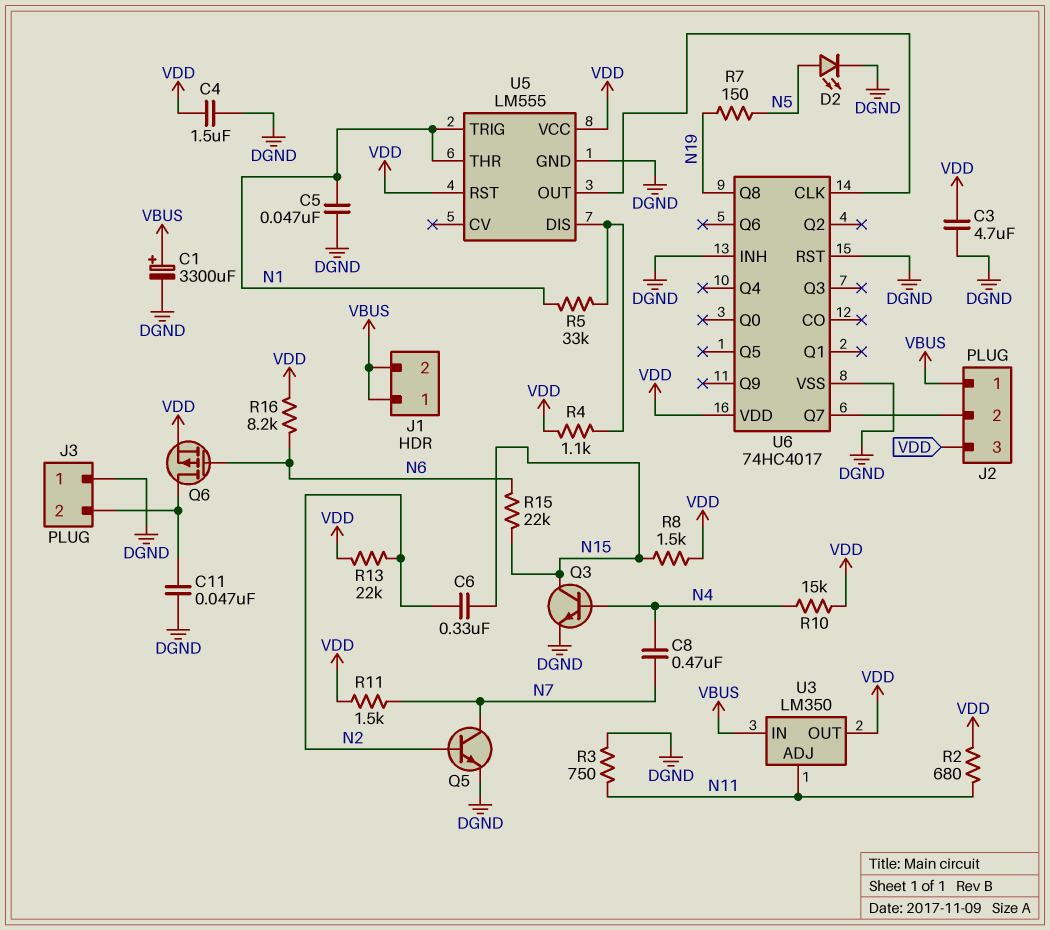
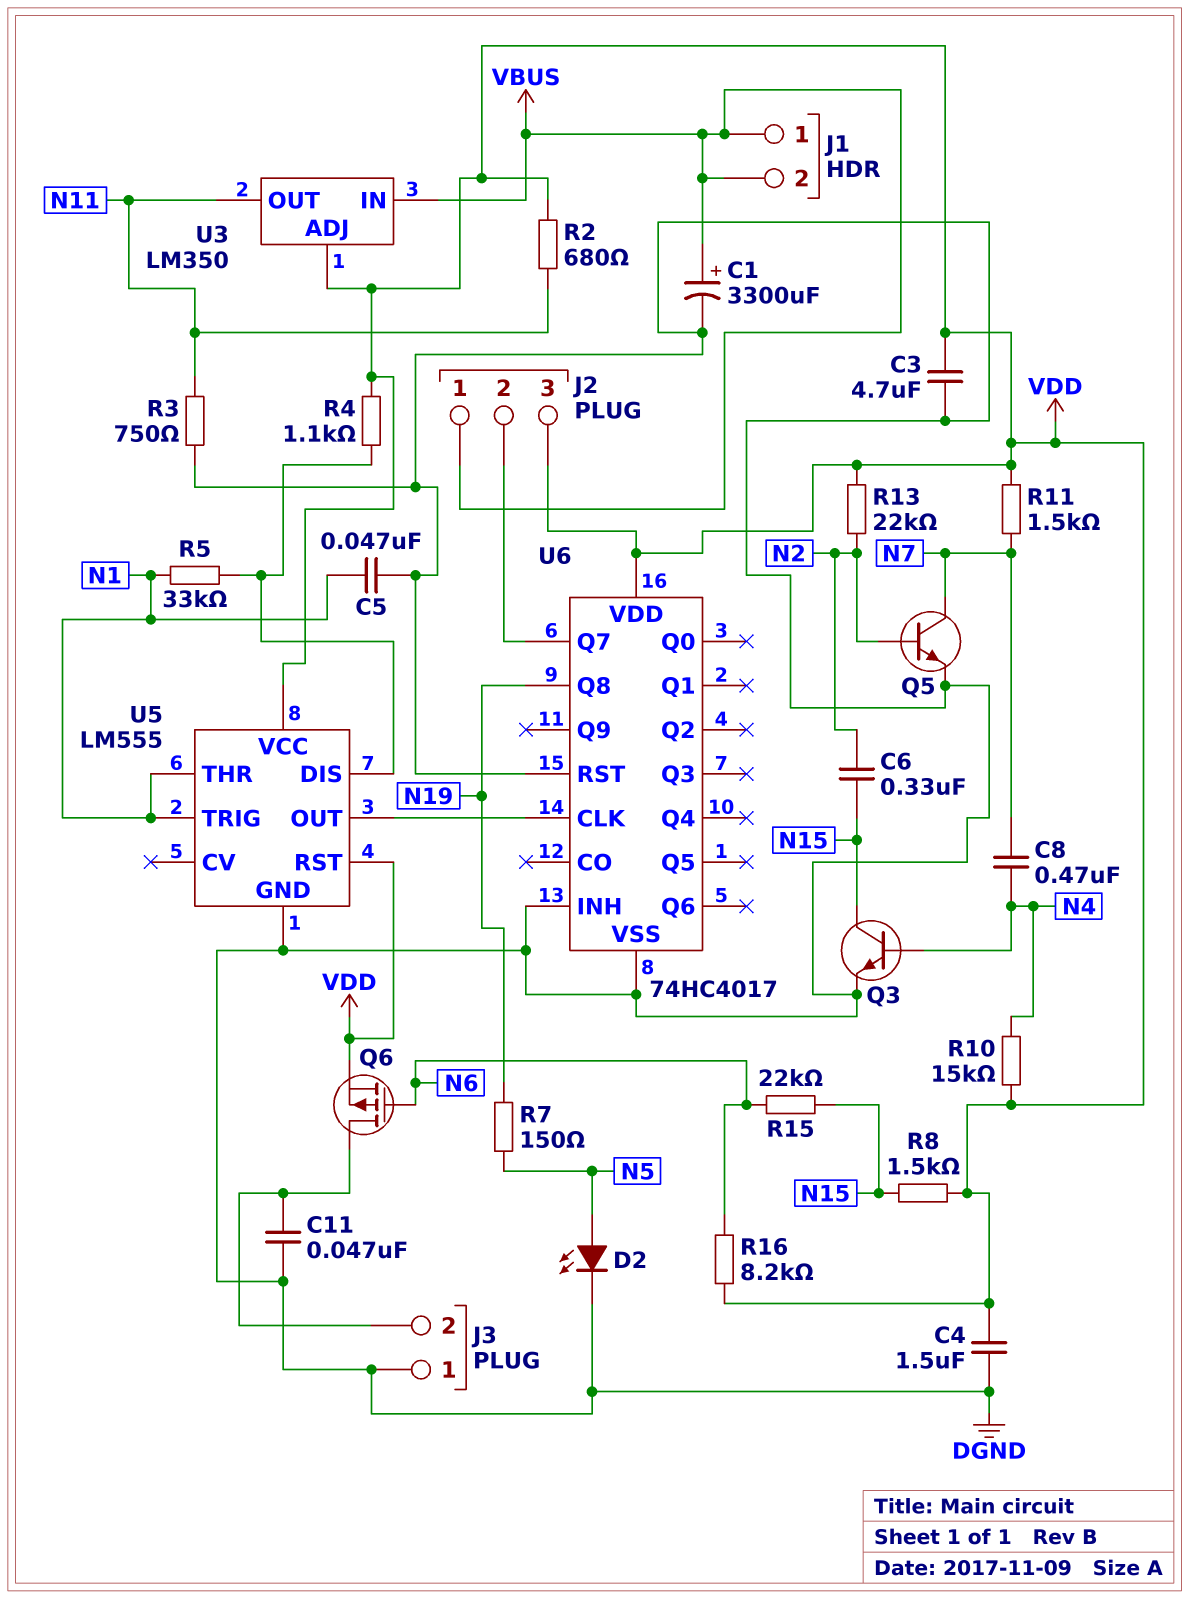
U3 pin ADJ: N11 -> VDD
U3 pin OUT: VDD -> N11

